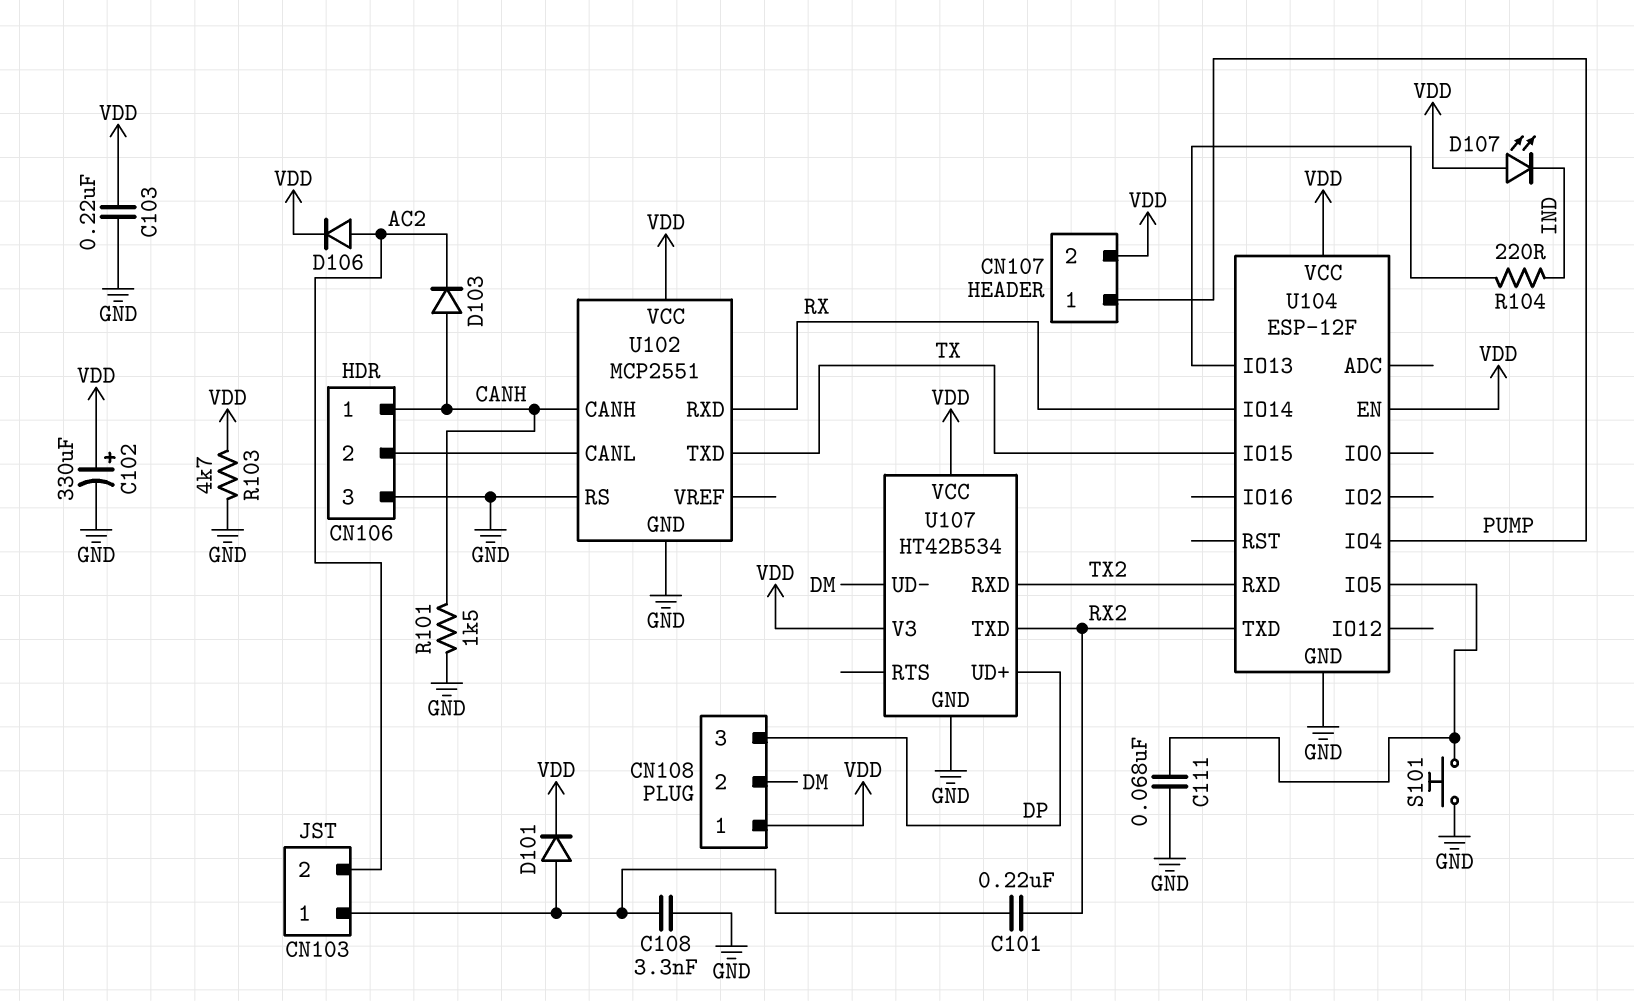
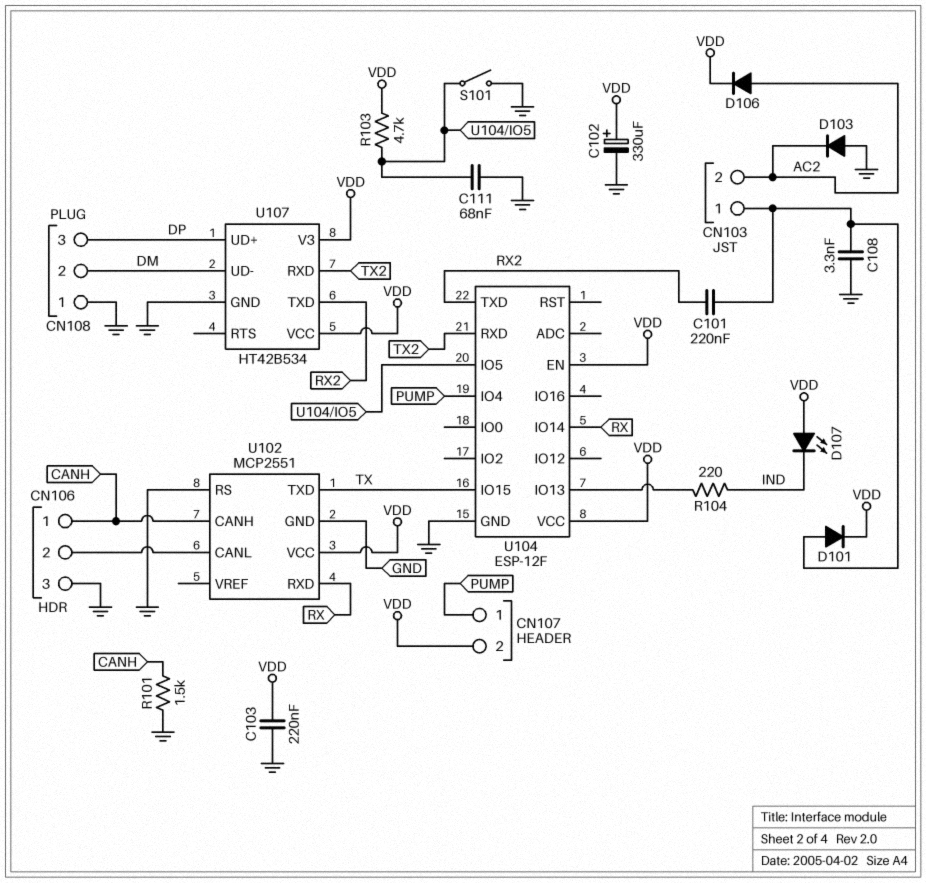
CN108 pin 1: VDD -> GND
D103: diode (A CANH, K AC2) -> diode (A GND, K AC2)
R103: 4.7k (GND, VDD) -> 4.7k (U104/IO5, VDD)
S101: button (GND, U104/IO5) -> switch (GND, U104/IO5)

